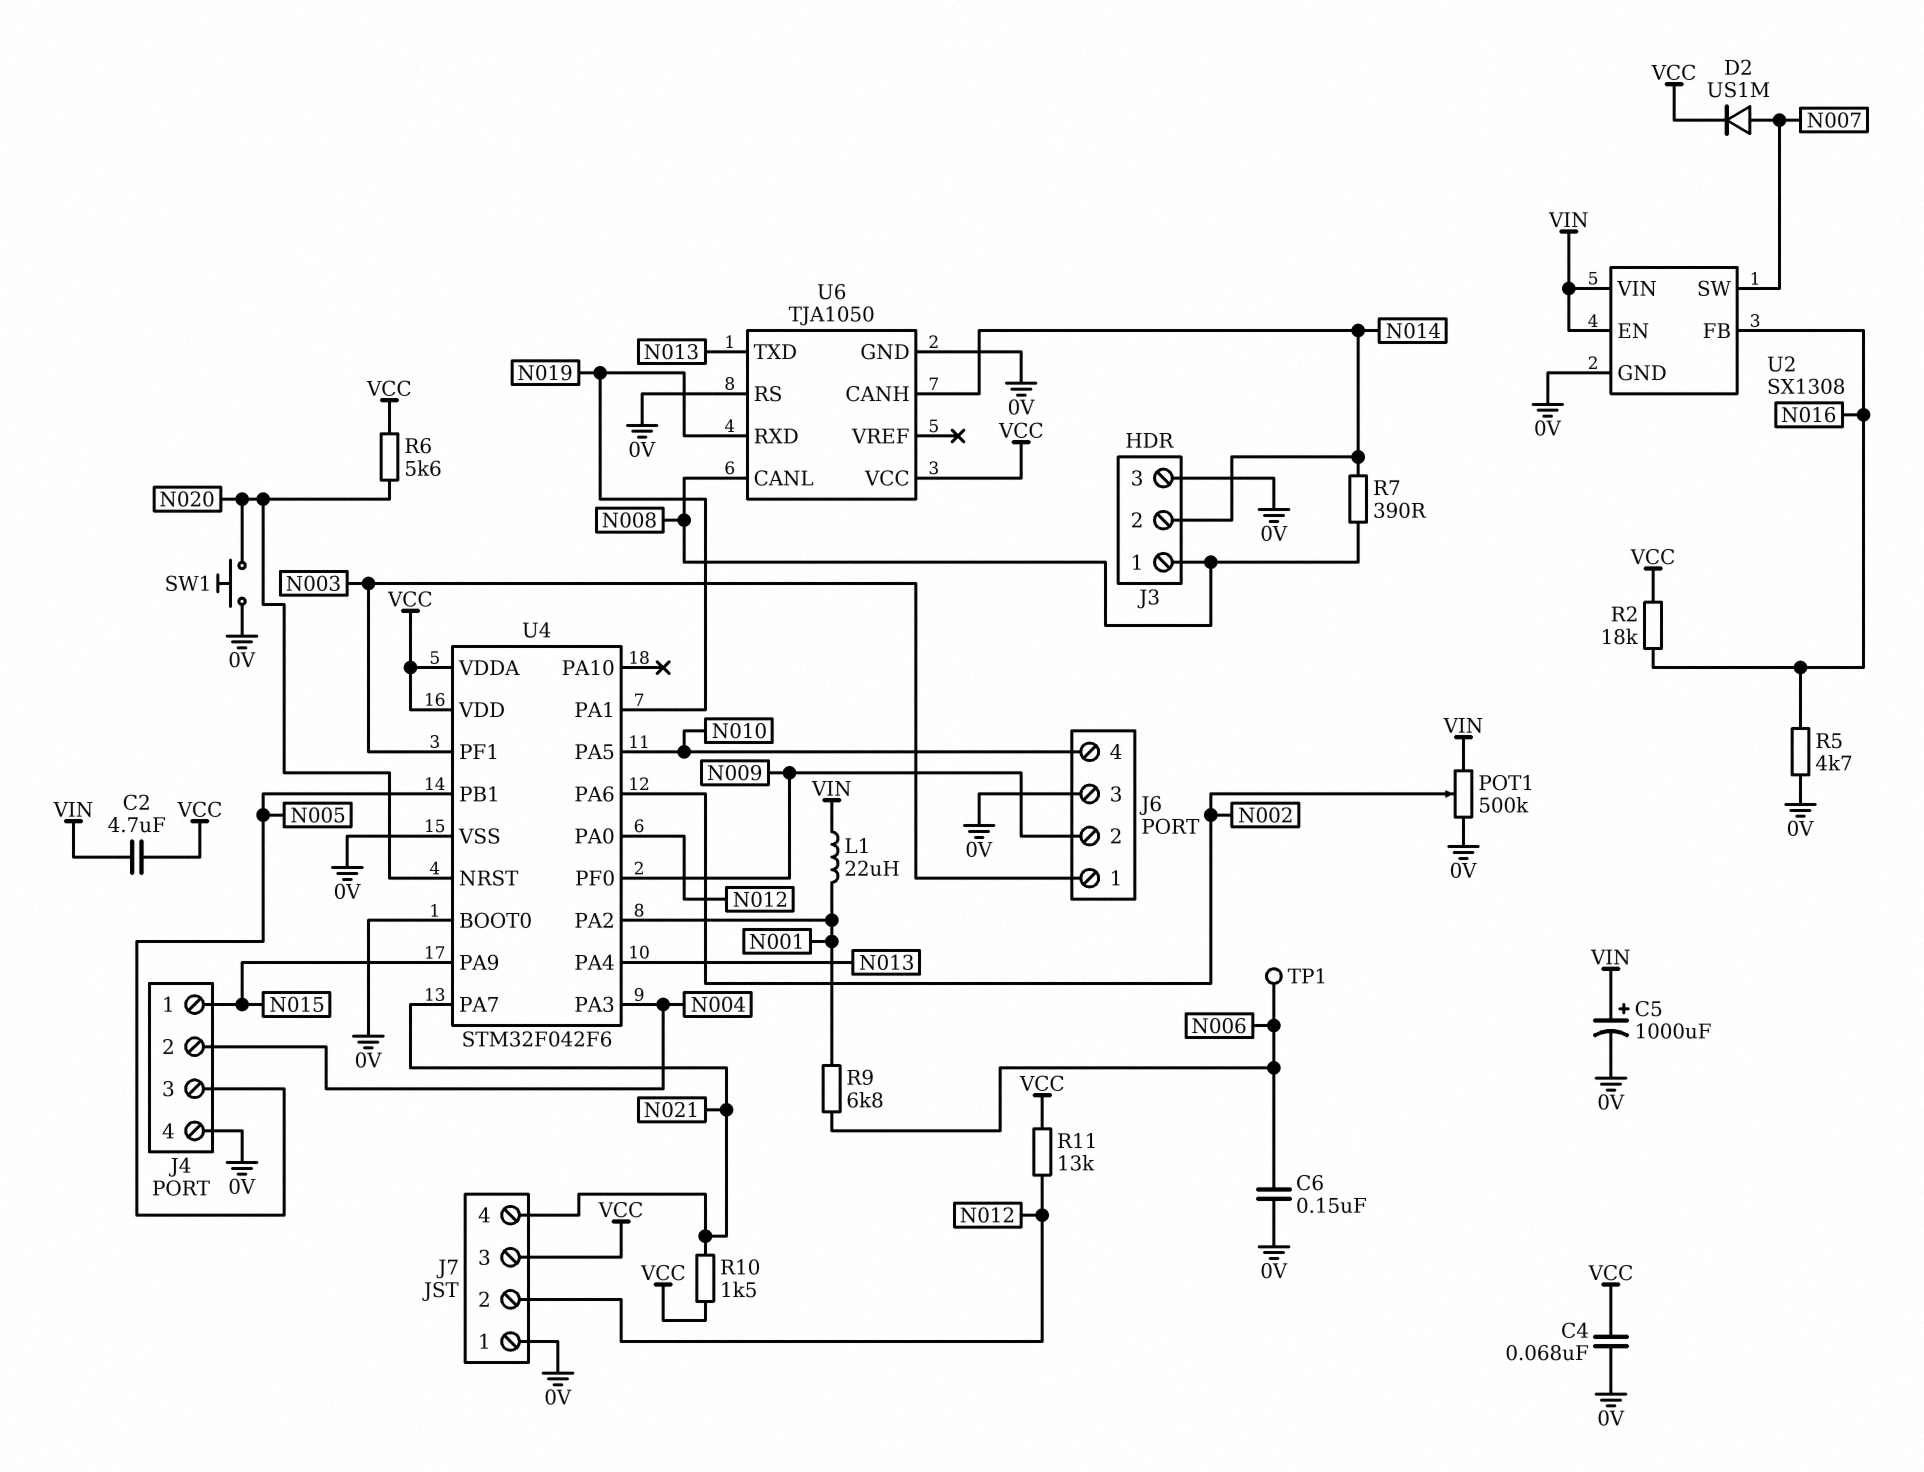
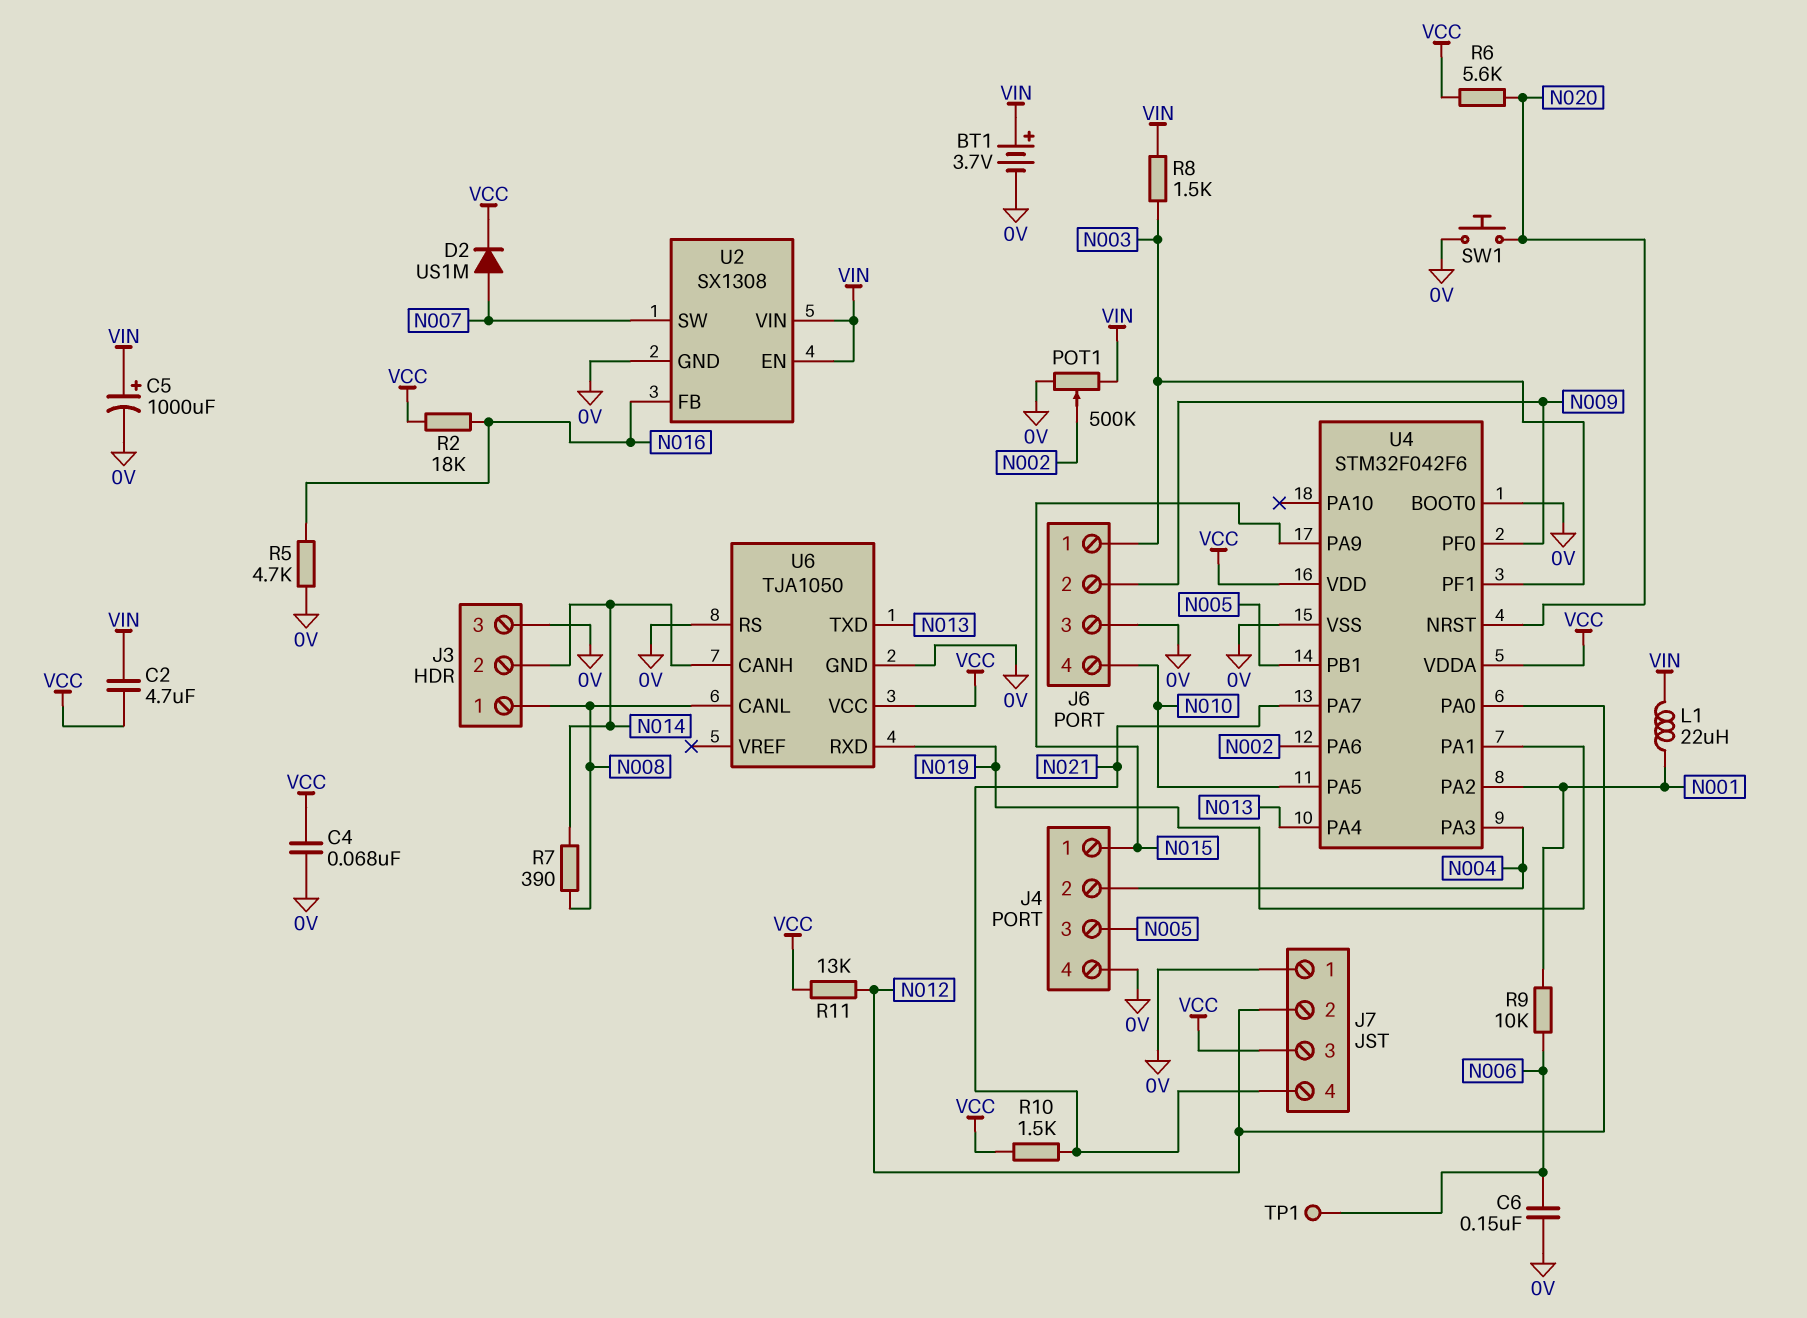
BT1: none -> 3.7V (plus VIN, minus 0V)
R8: none -> 1.5k (N003, VIN)
R9: 6.8k (N001, N006) -> 10k (N001, N006)

